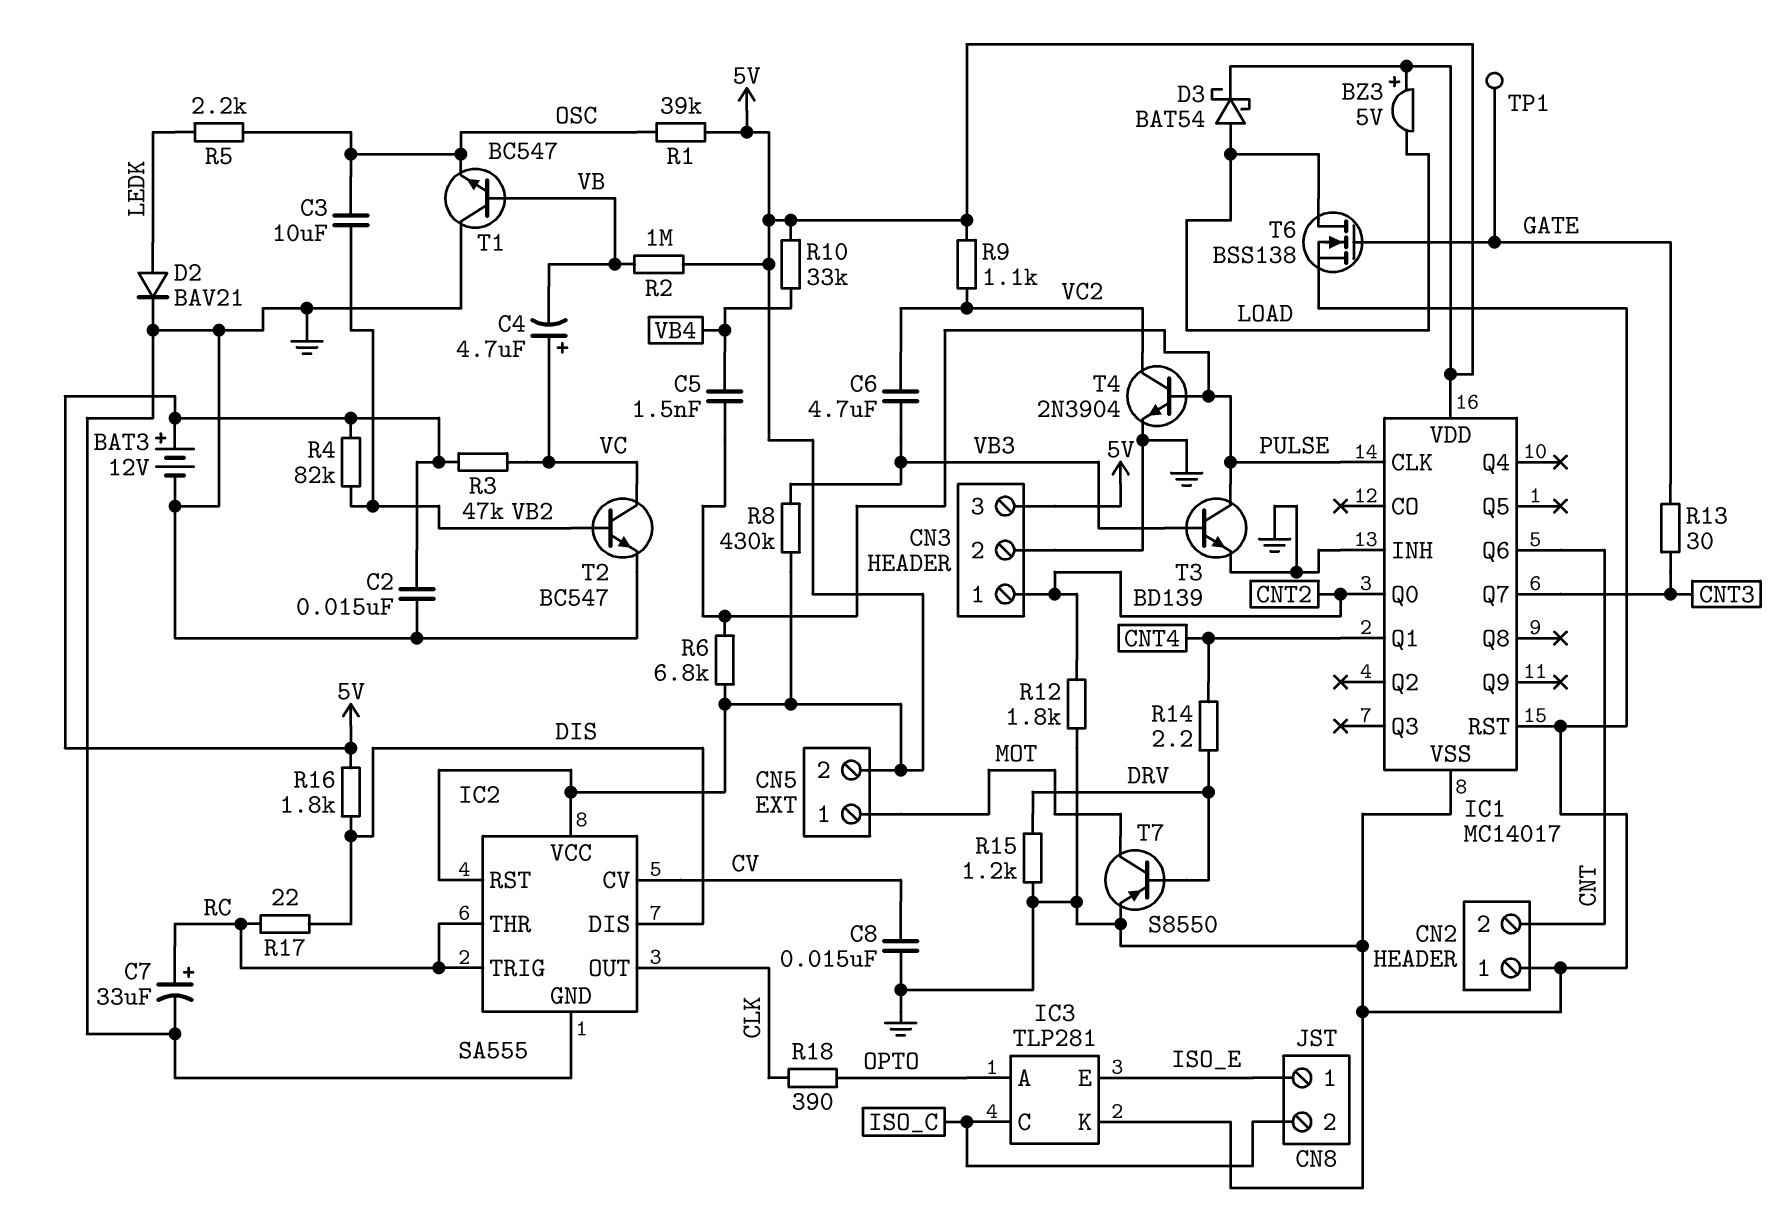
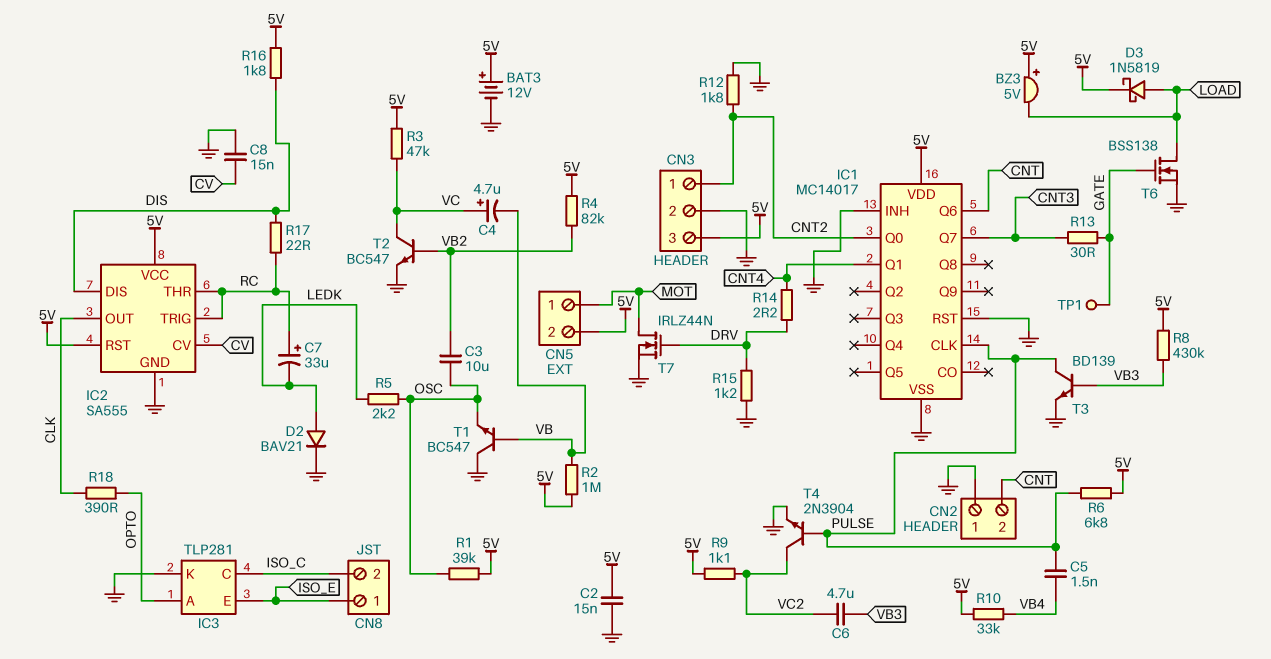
C7: 33uF (plus RC, minus GND) -> 33uF (plus RC, minus LEDK)
D3: schottky BAT54 (A LOAD, K 5V) -> schottky 1N5819 (A LOAD, K 5V)
T7: PNP S8550 (B DRV, C MOT, E GND) -> NMOS IRLZ44N (G DRV, D MOT, S GND)

